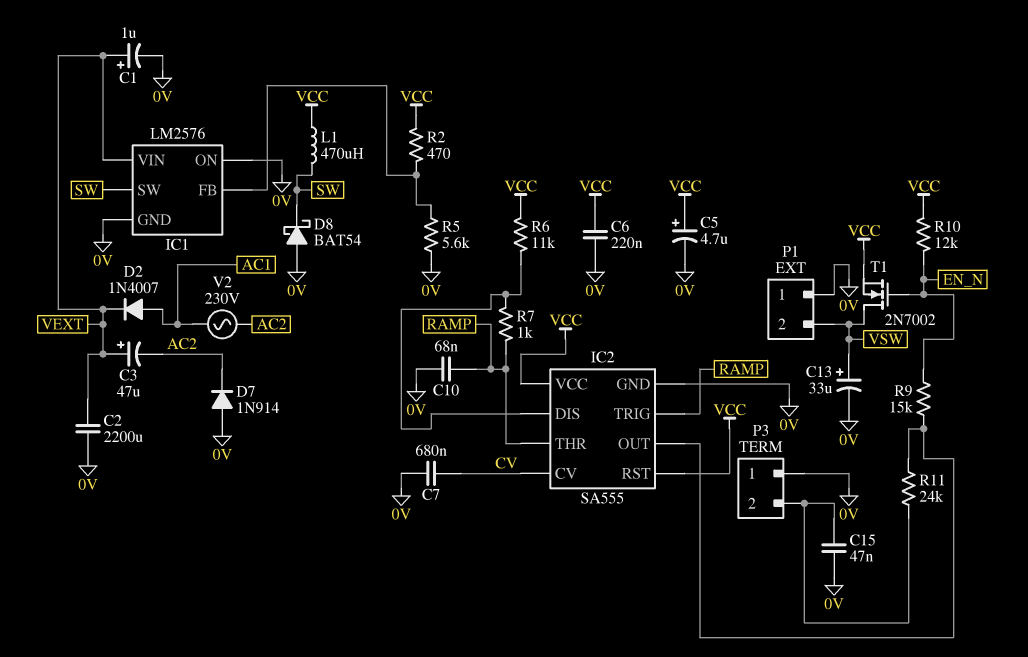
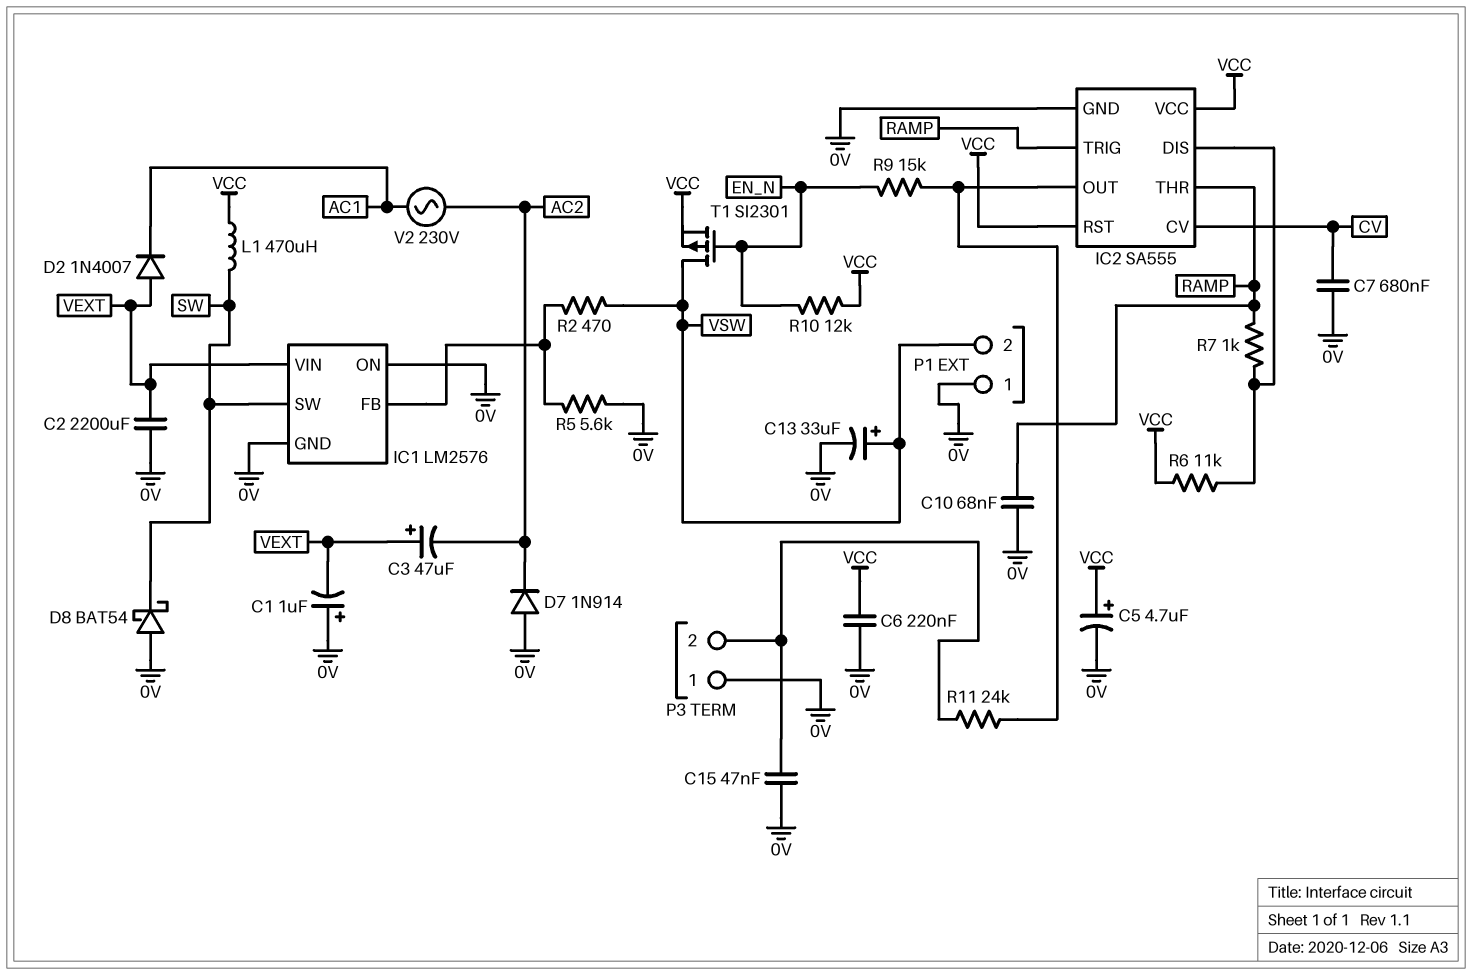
C1: 1uF (plus VEXT, minus 0V) -> 1uF (plus 0V, minus VEXT)
D2: diode 1N4007 (A AC1, K VEXT) -> diode 1N4007 (A VEXT, K AC1)
R2: 470 (IC1/FB, VCC) -> 470 (IC1/FB, VSW)
T1: NMOS 2N7002 (G EN_N, D VSW, S VCC) -> PMOS SI2301 (G EN_N, D VSW, S VCC)

